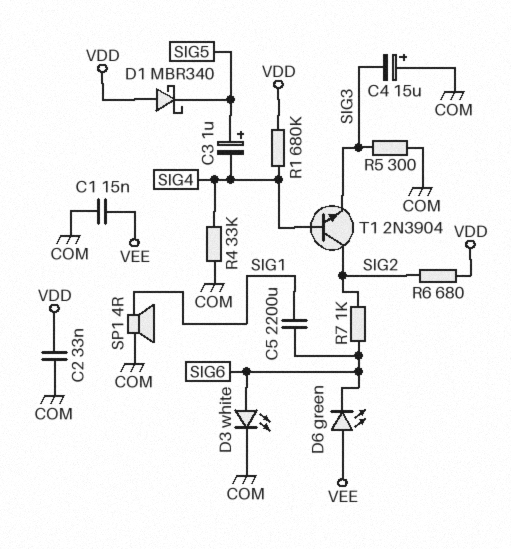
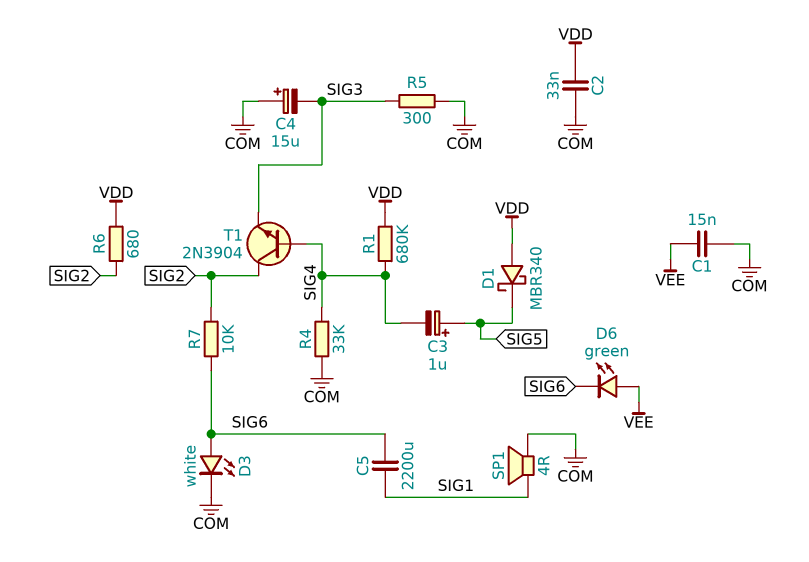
R7: 1k (SIG2, SIG6) -> 10k (SIG2, SIG6)

